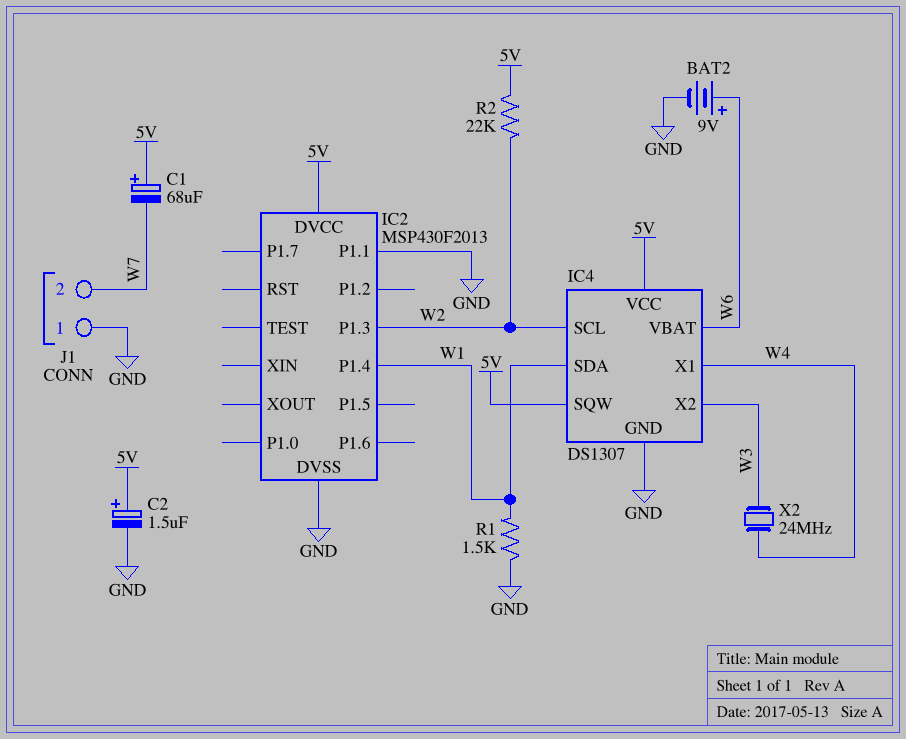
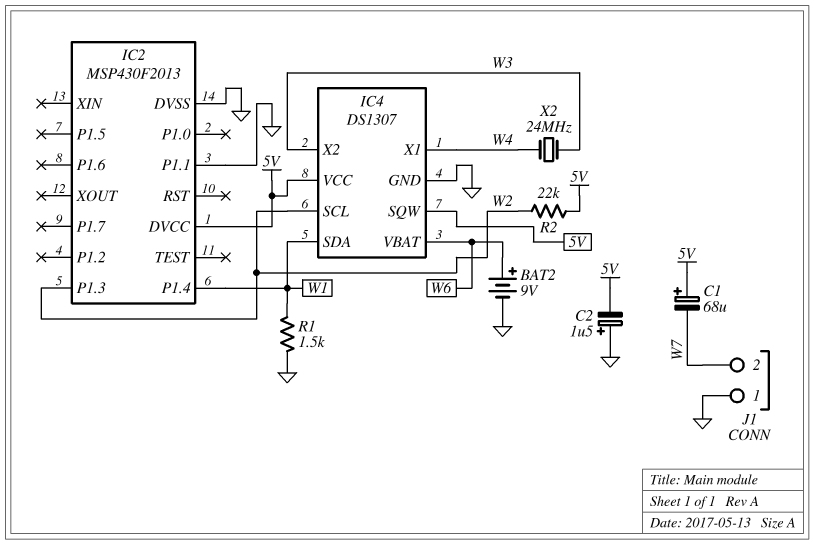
C2: 1.5uF (plus 5V, minus GND) -> 1.5uF (plus GND, minus 5V)

